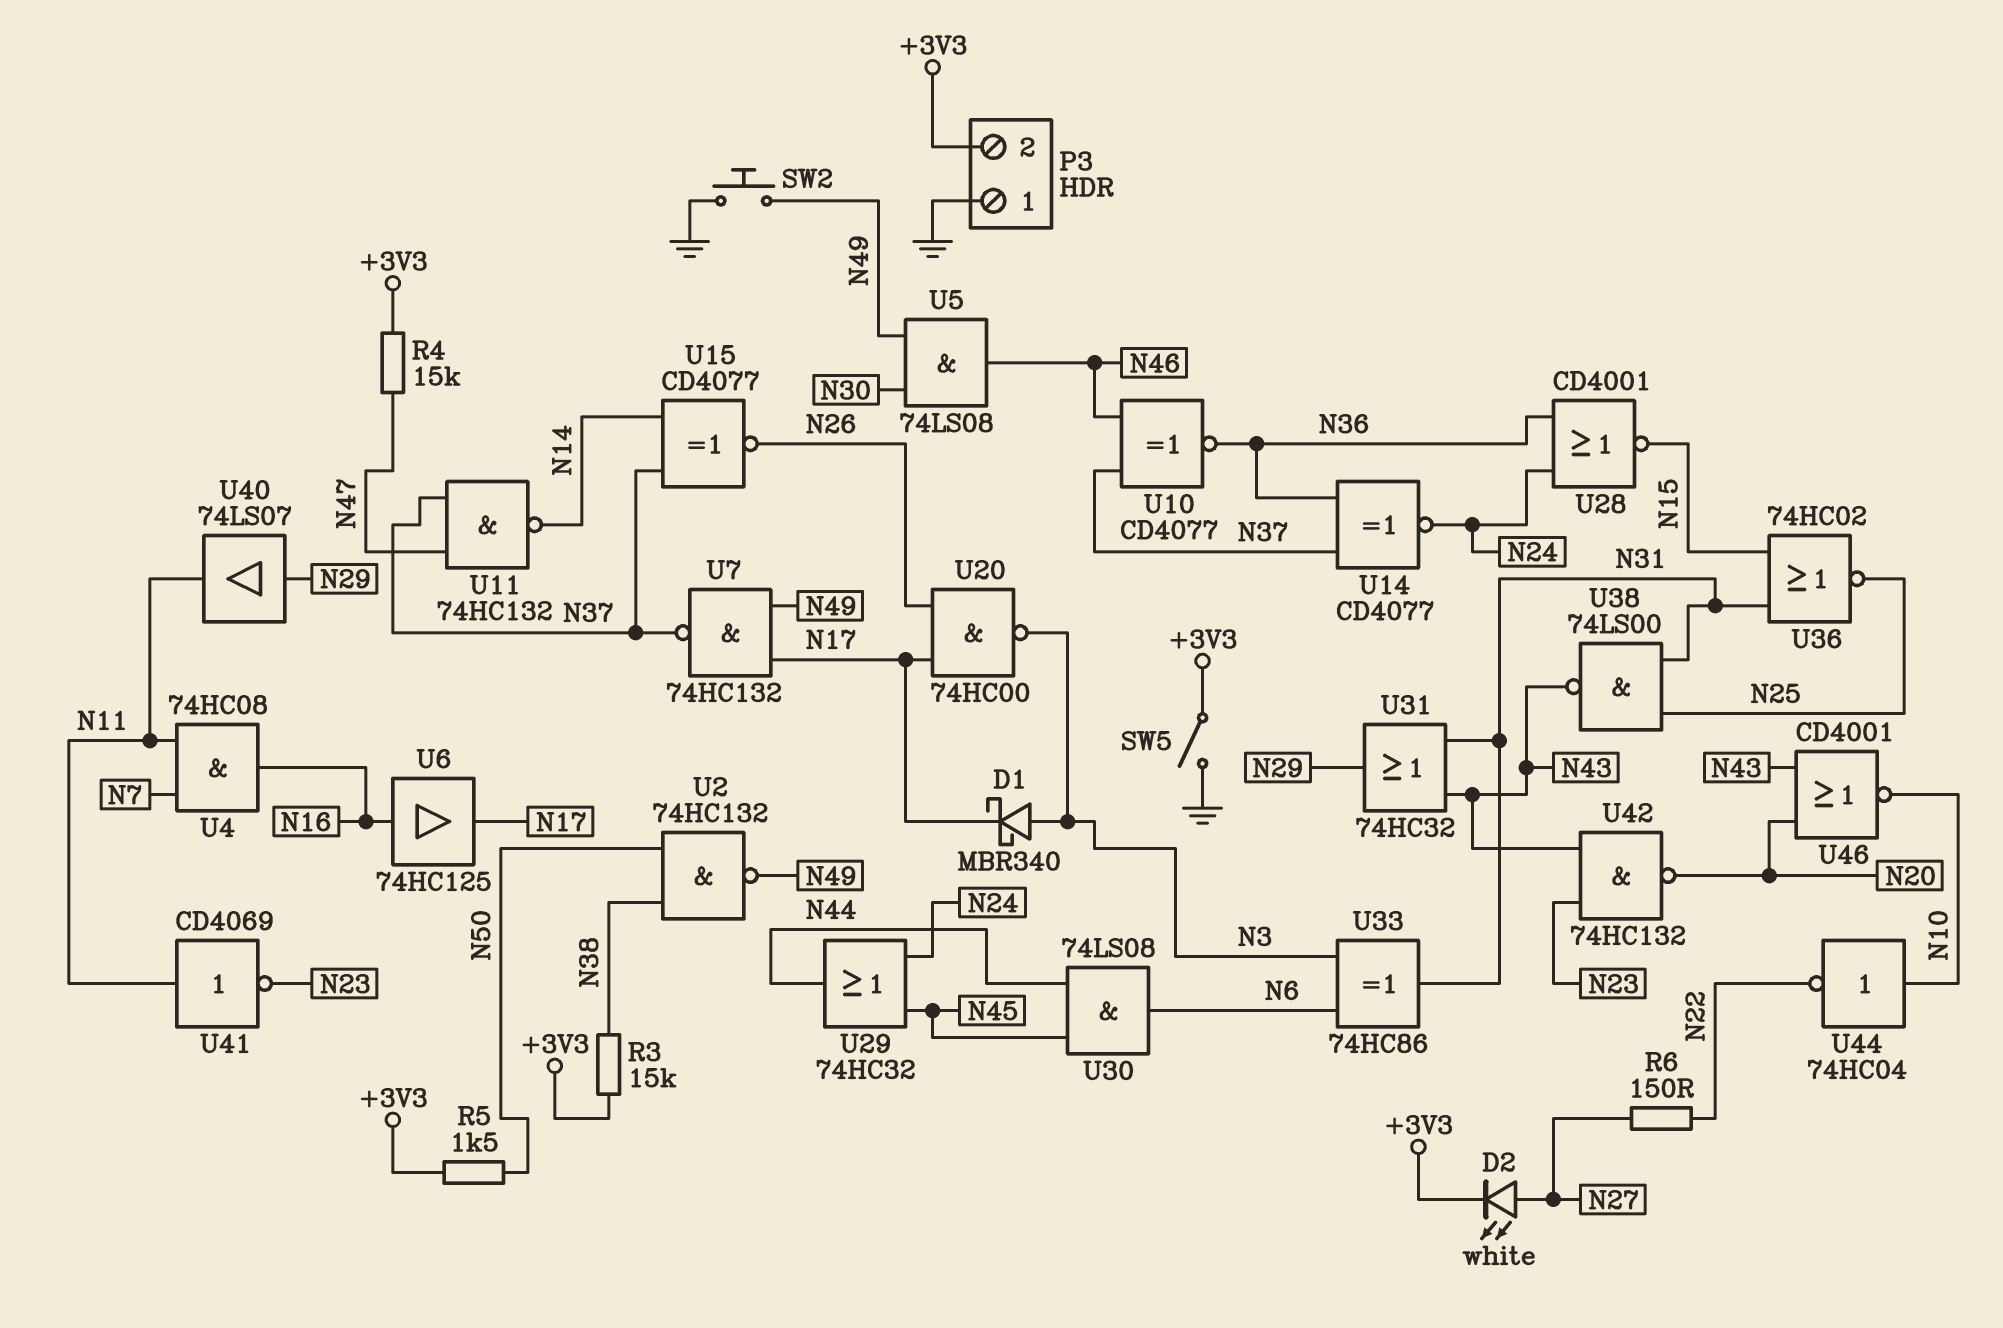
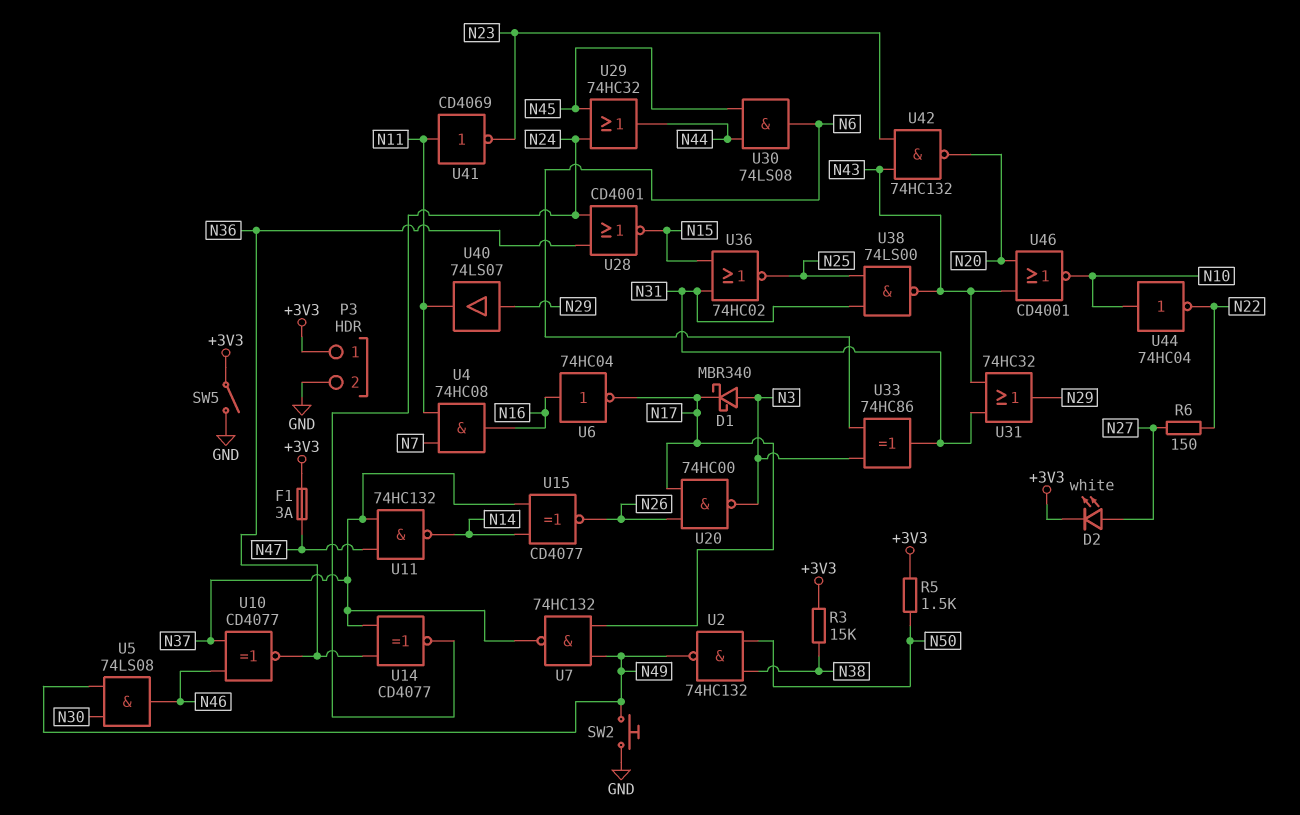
F1: none -> 3A (+3V3, N47)
P3 pin 1: GND -> +3V3
P3 pin 2: +3V3 -> GND
R4: 15k (+3V3, N47) -> none
U6: buffer 74HC125 (in N16, out N17) -> NOT 74HC04 (in N16, out N17)

